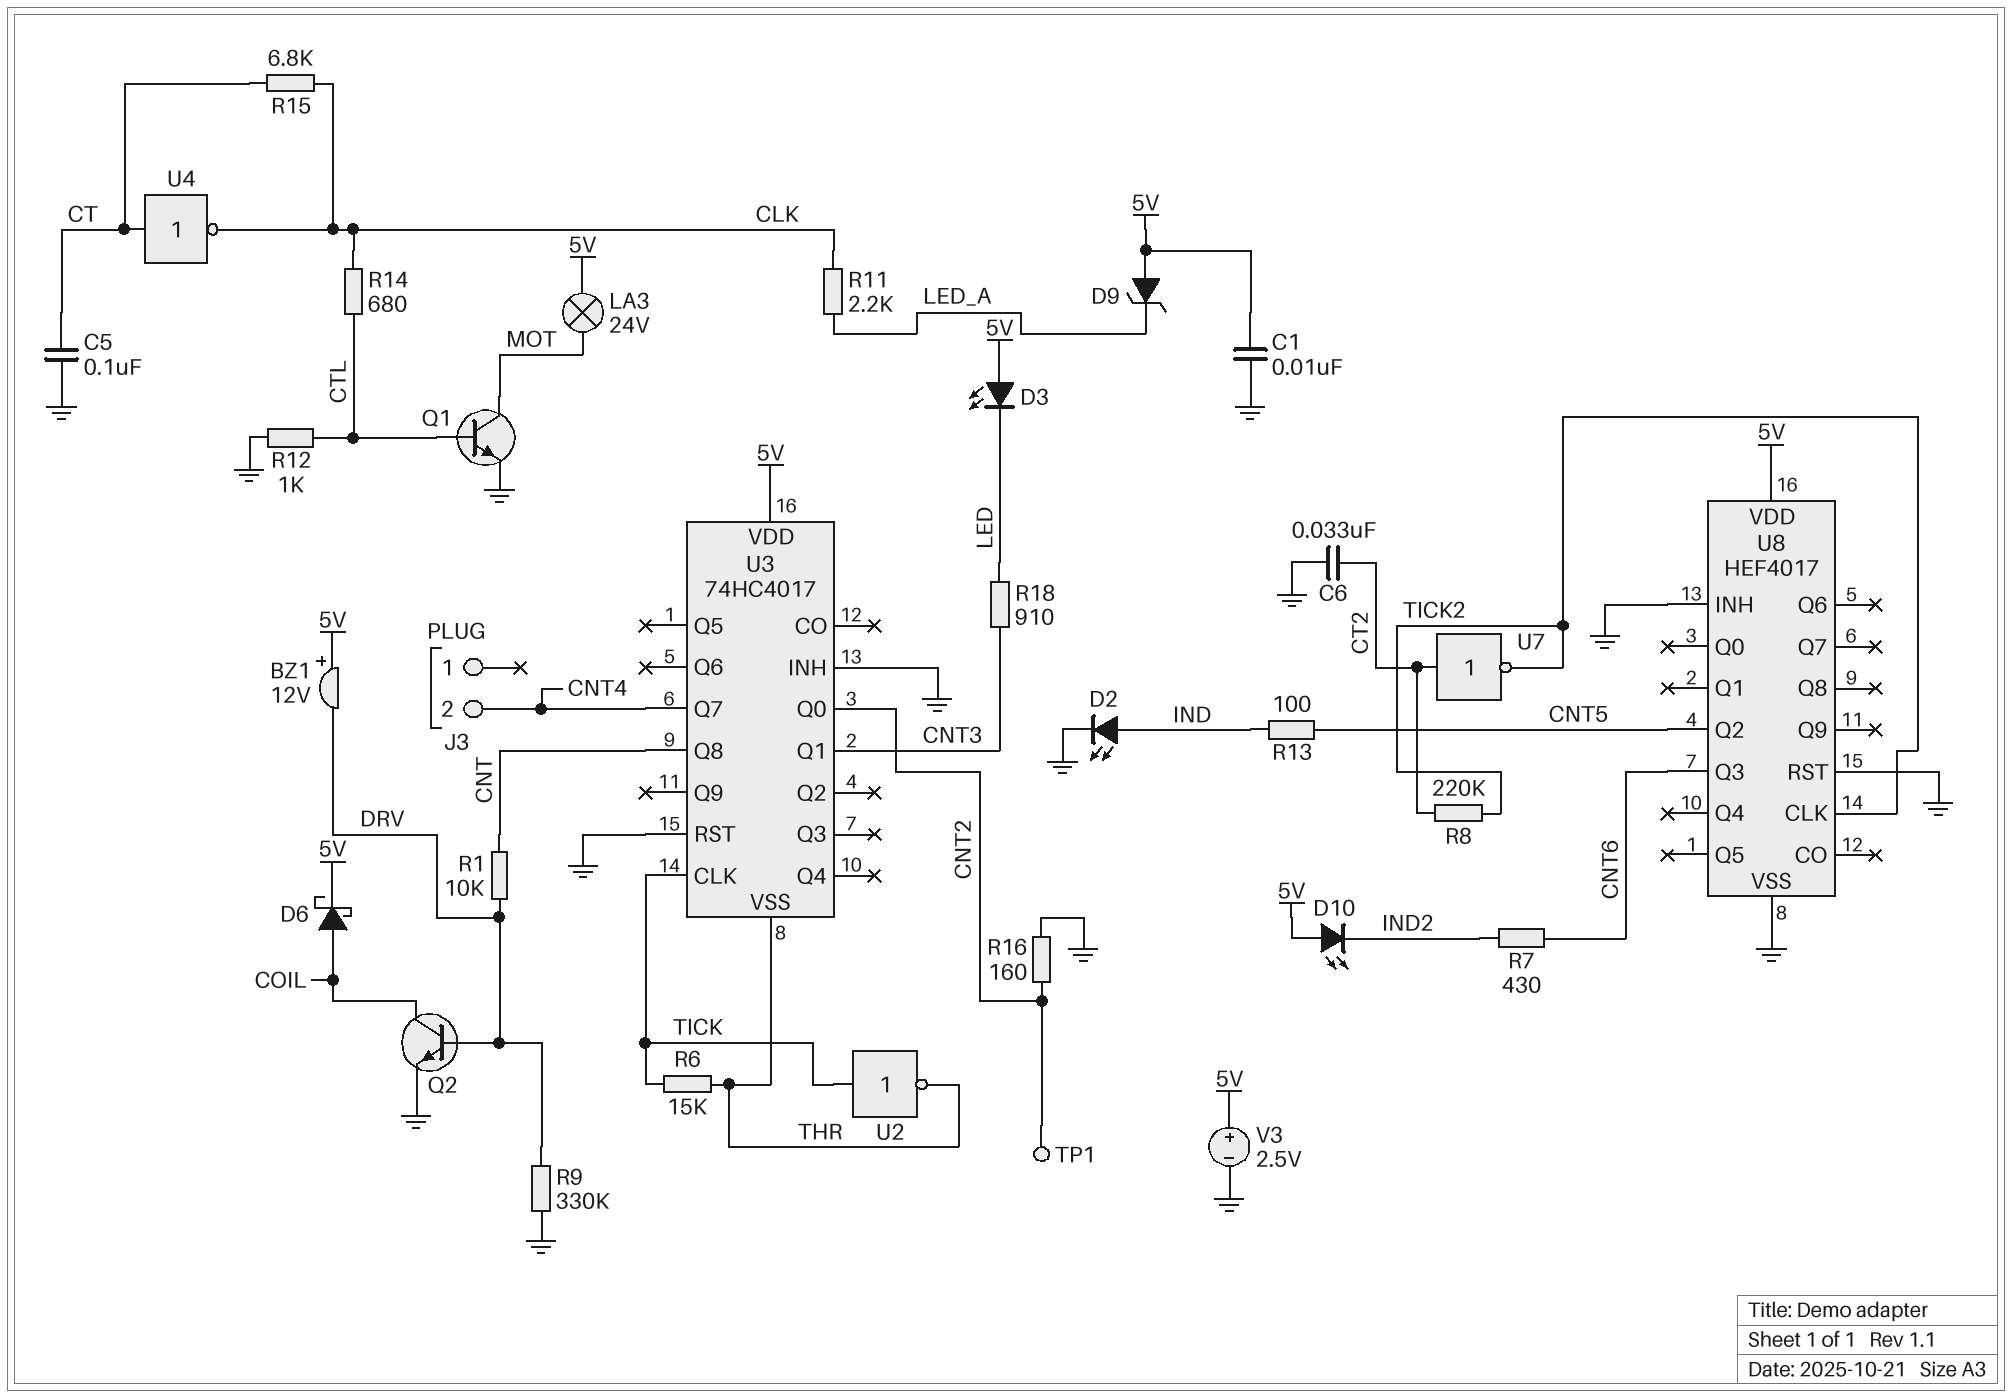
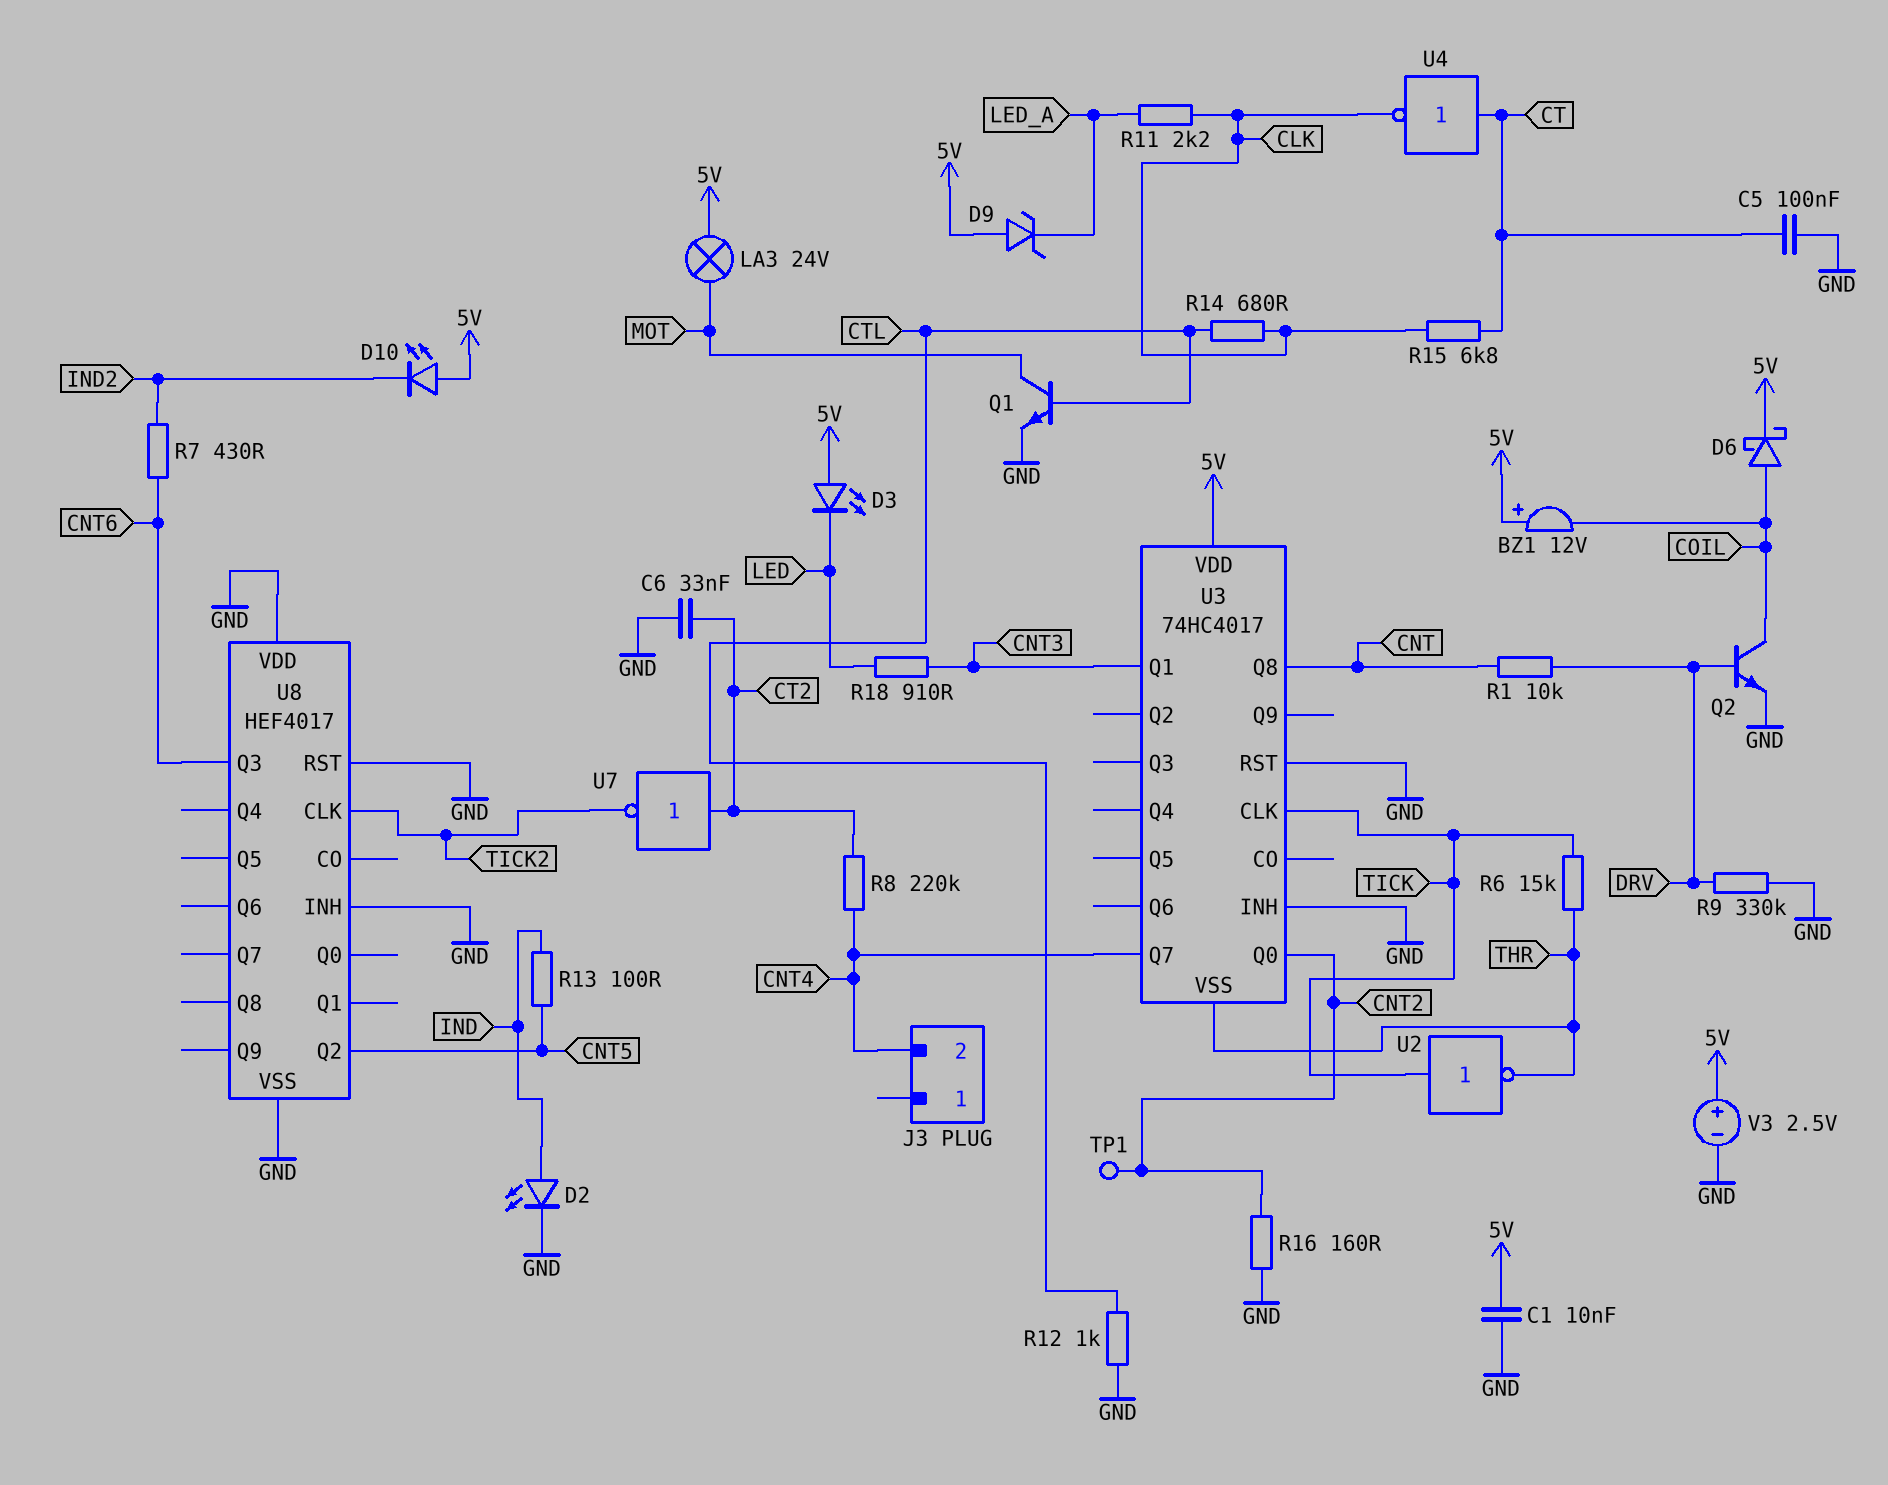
BZ1: buzzer 12V (plus 5V, minus DRV) -> buzzer 12V (plus 5V, minus COIL)
R8: 220k (CT2, TICK2) -> 220k (CNT4, CT2)
U8 pin VDD: 5V -> GND

